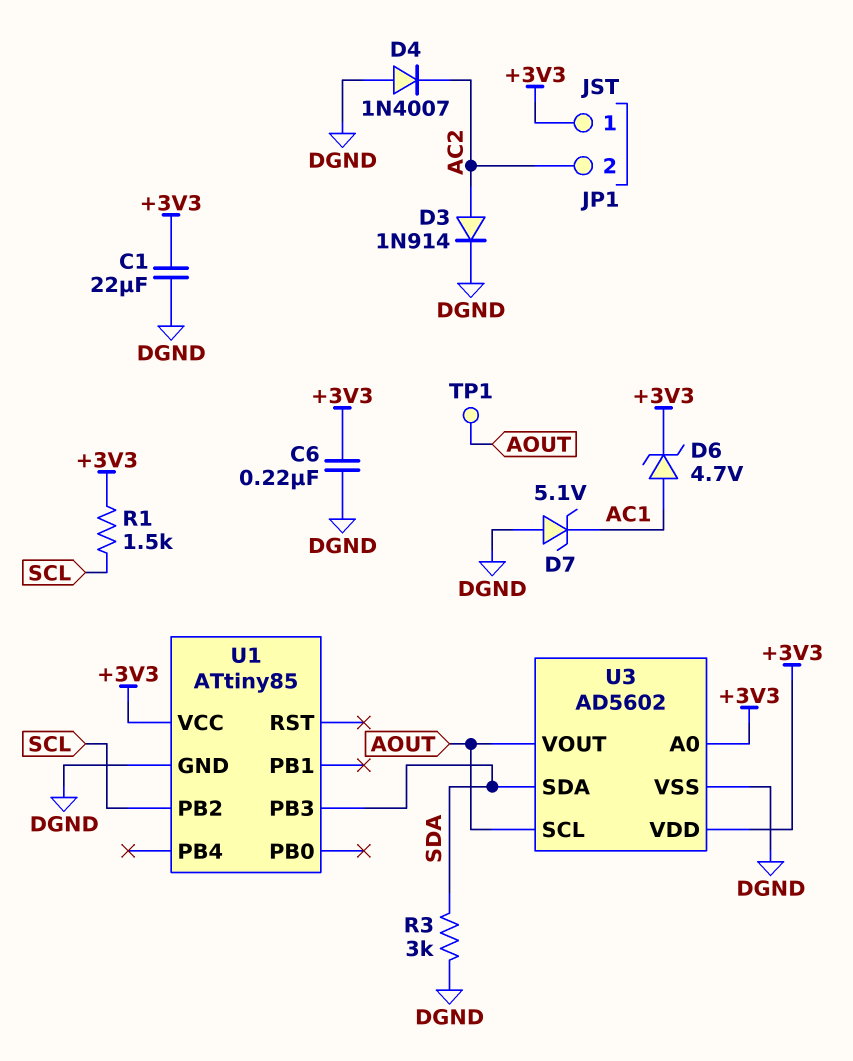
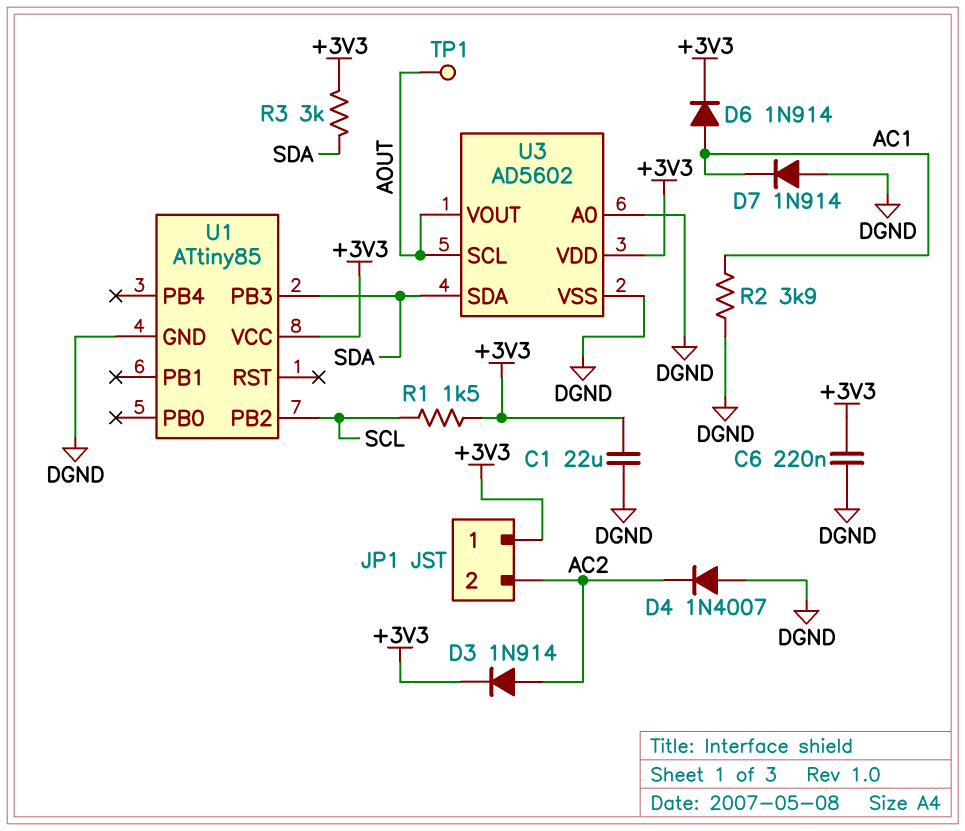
D3: diode 1N914 (A AC2, K DGND) -> diode 1N914 (A AC2, K +3V3)
D6: zener 4.7V (A AC1, K +3V3) -> diode 1N914 (A AC1, K +3V3)
D7: zener 5.1V (A DGND, K AC1) -> diode 1N914 (A DGND, K AC1)
R2: none -> 3.9k (AC1, DGND)
R3: 3k (DGND, SDA) -> 3k (+3V3, SDA)
U3 pin A0: +3V3 -> DGND

